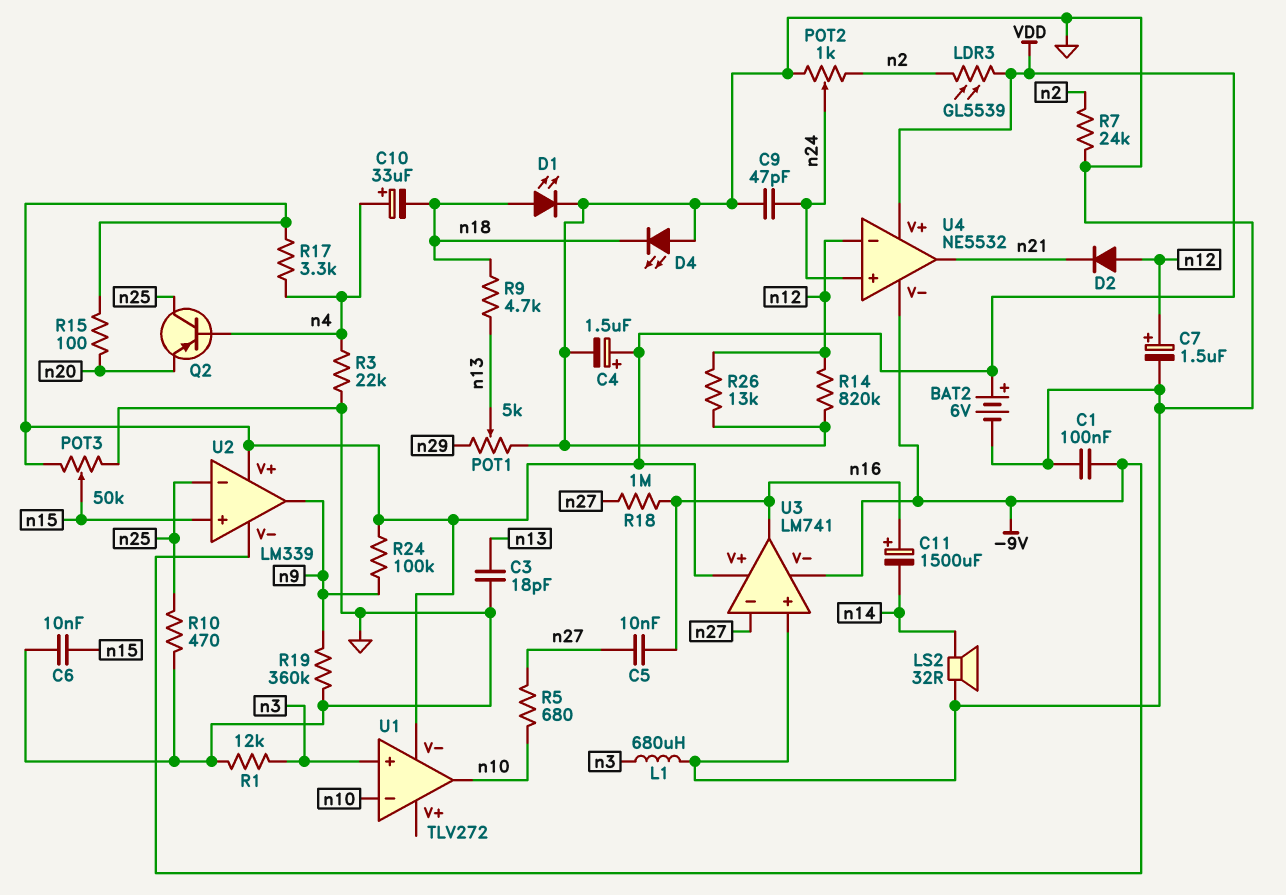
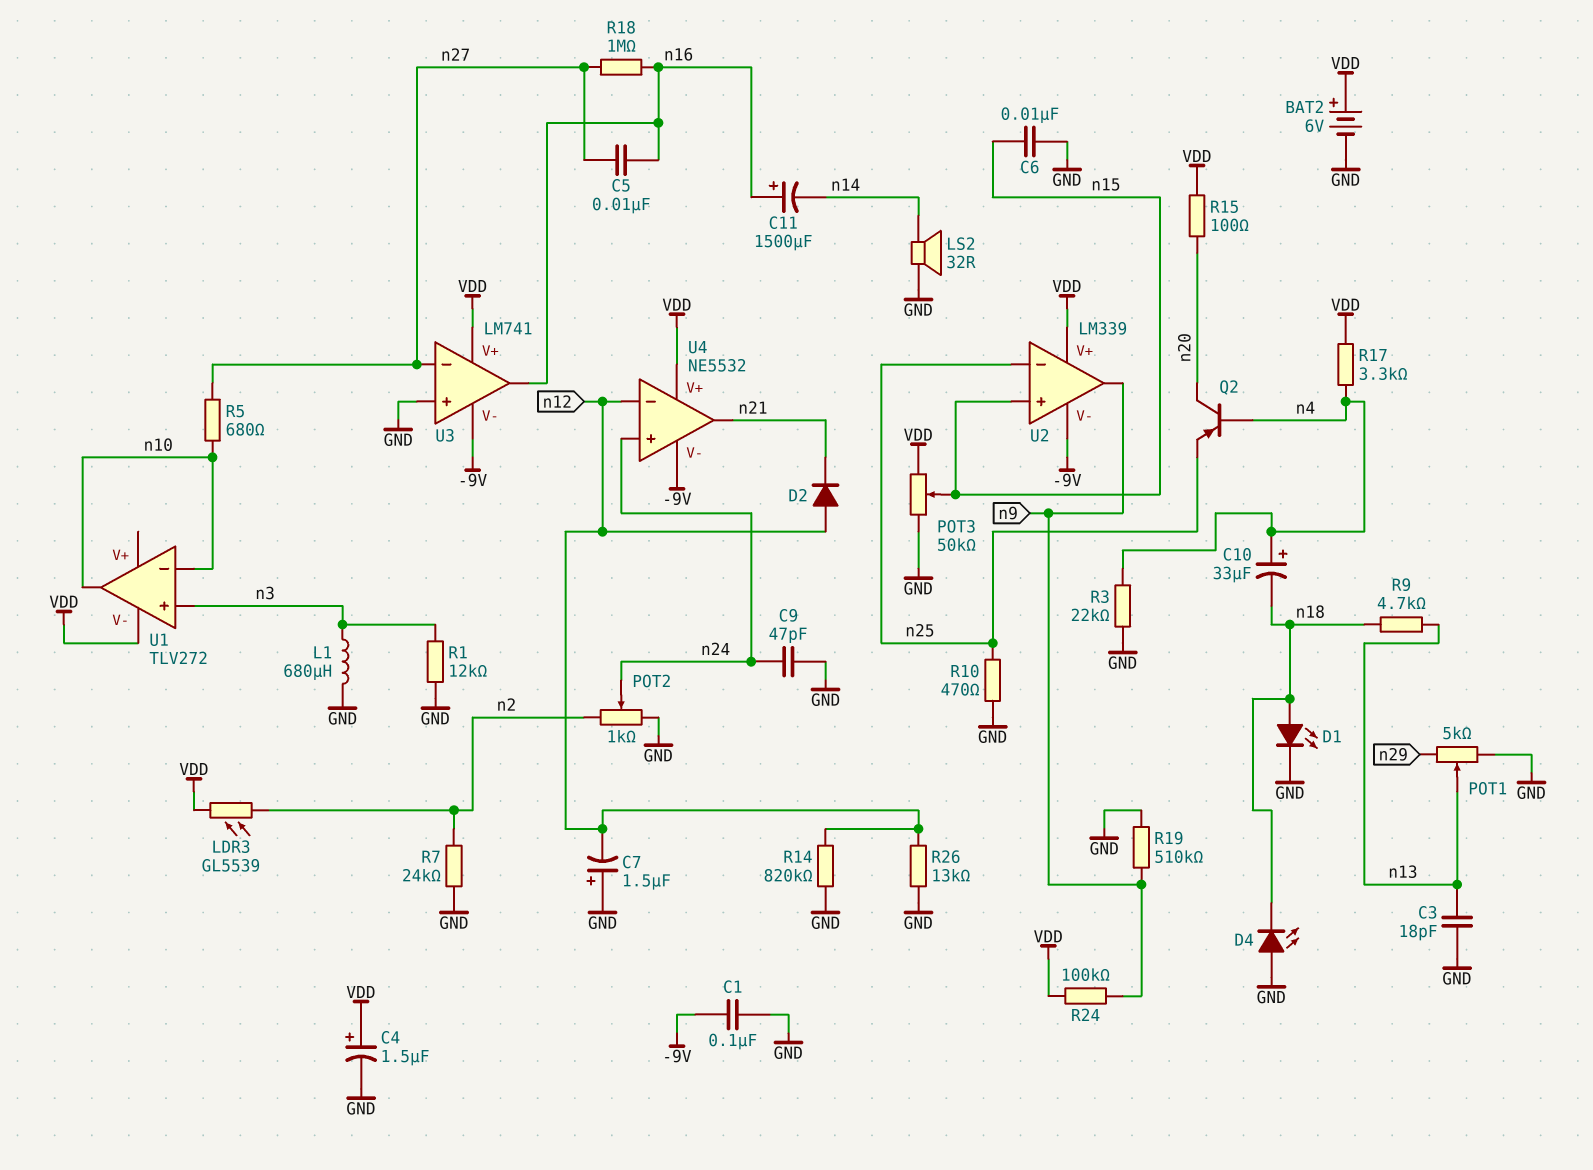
C7: 1.5uF (plus n12, minus GND) -> 1.5uF (plus GND, minus n12)
Q2: PNP (B n4, C n25, E n20) -> PNP (B n4, C n20, E n25)
R19: 360k (GND, n9) -> 510k (GND, n9)

